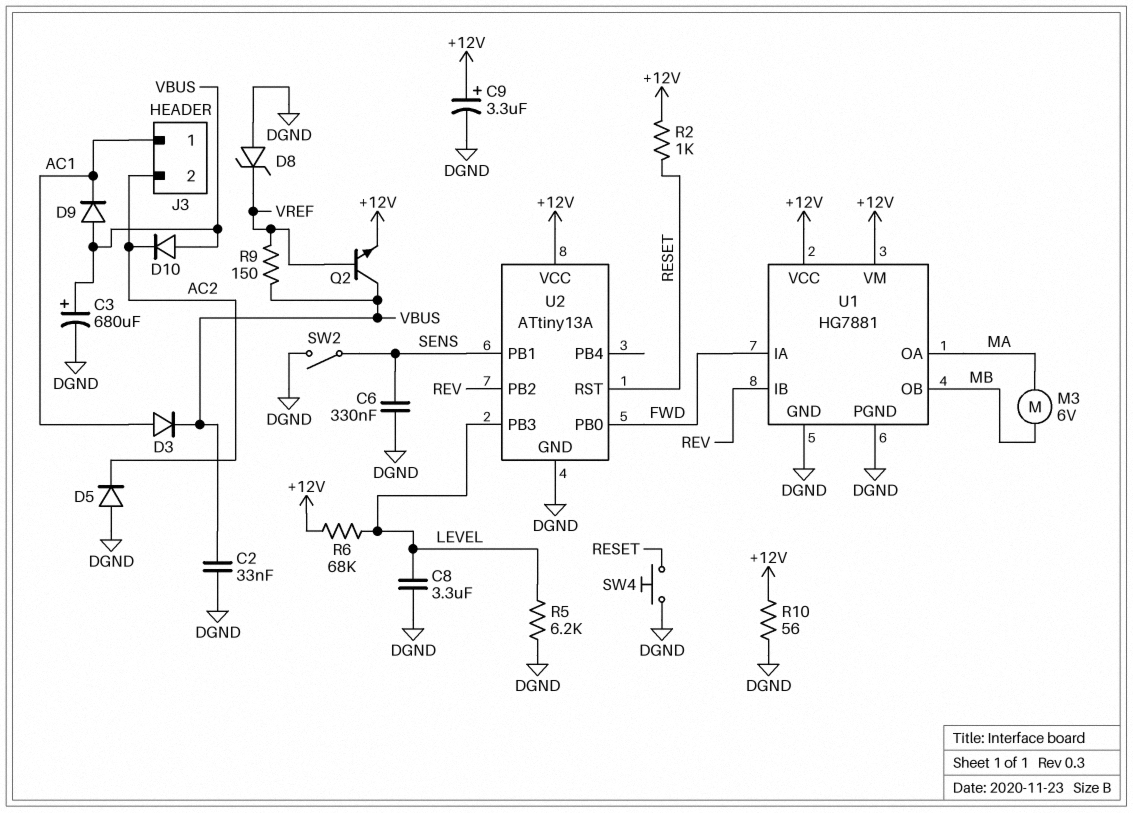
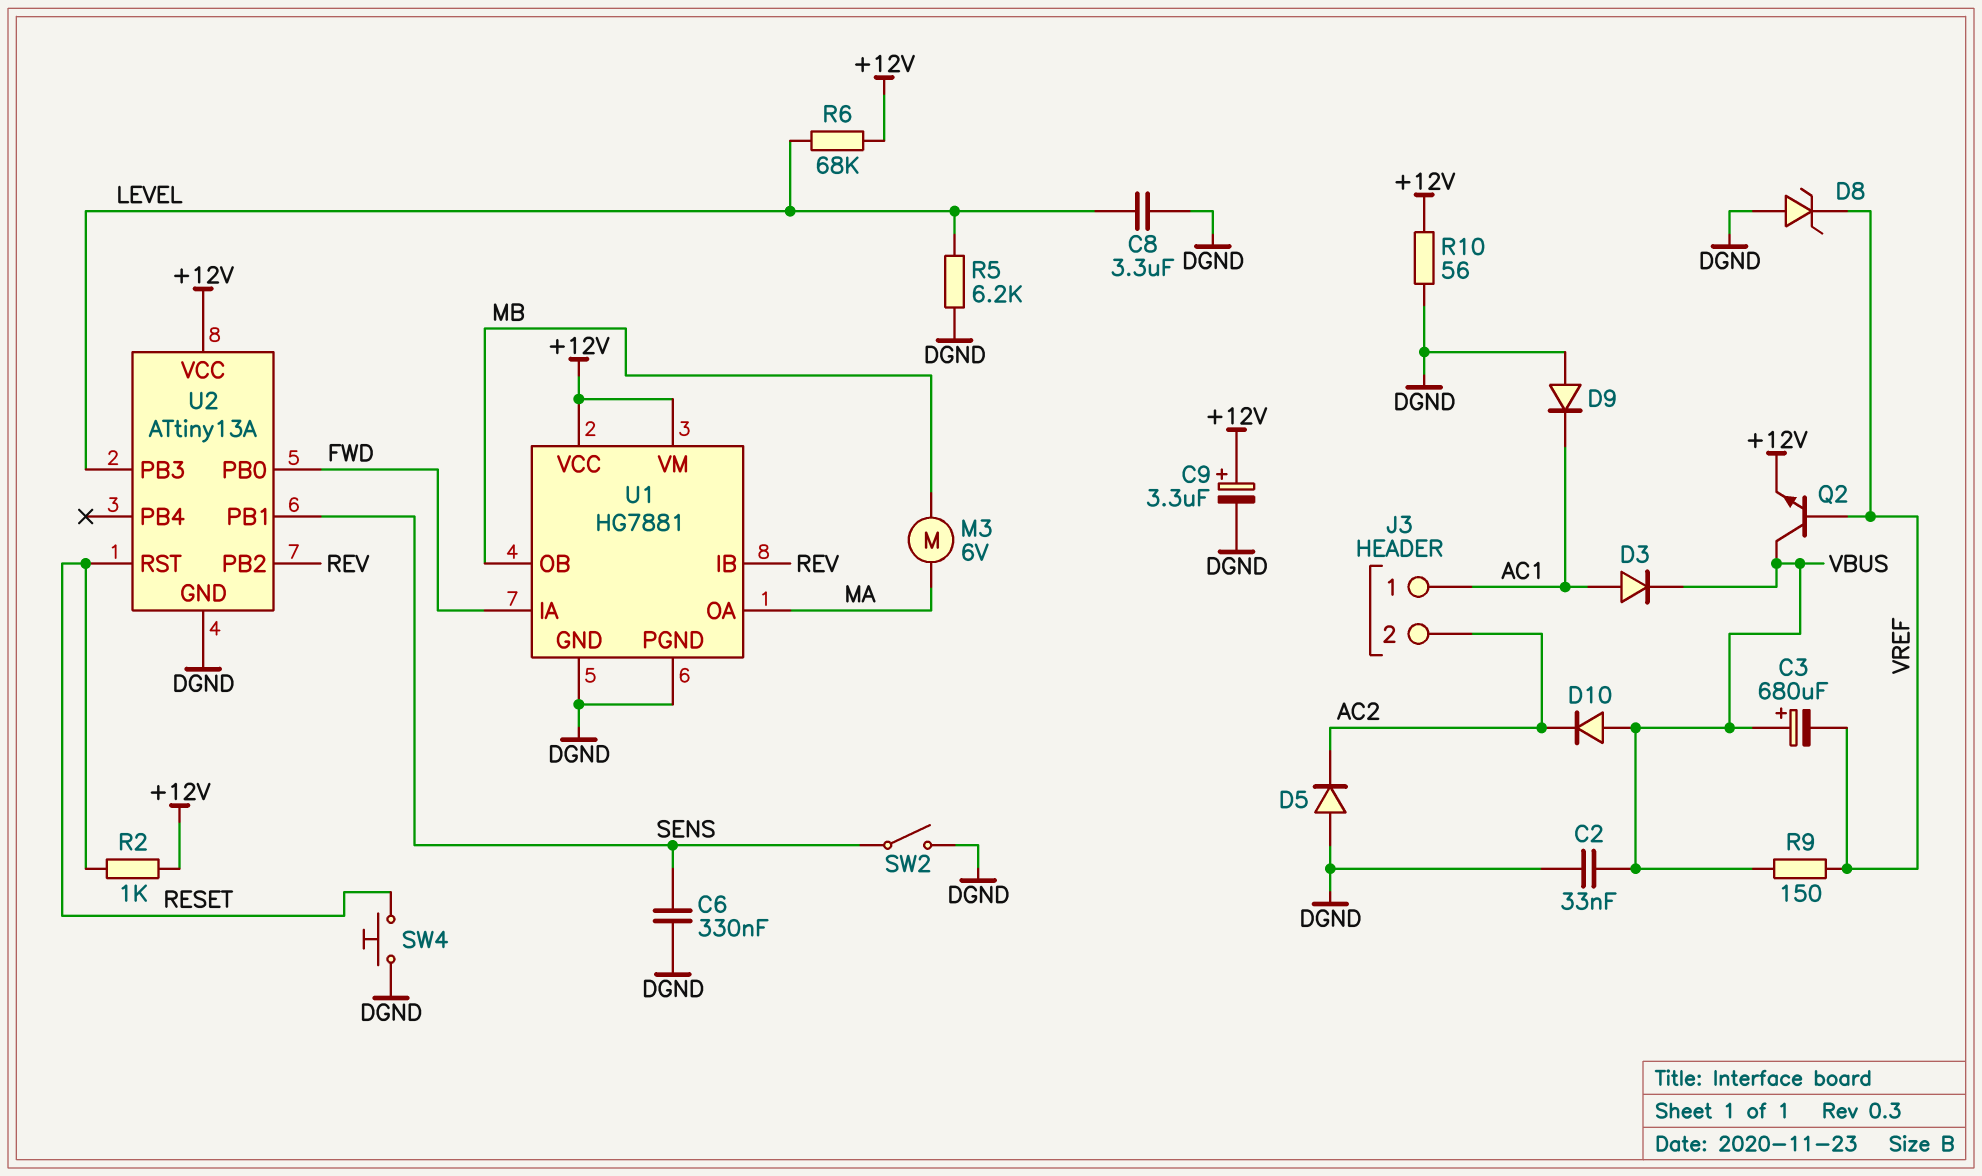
C3: 680uF (plus VBUS, minus DGND) -> 680uF (plus VBUS, minus VREF)
D9: diode (A VBUS, K AC1) -> diode (A DGND, K AC1)

